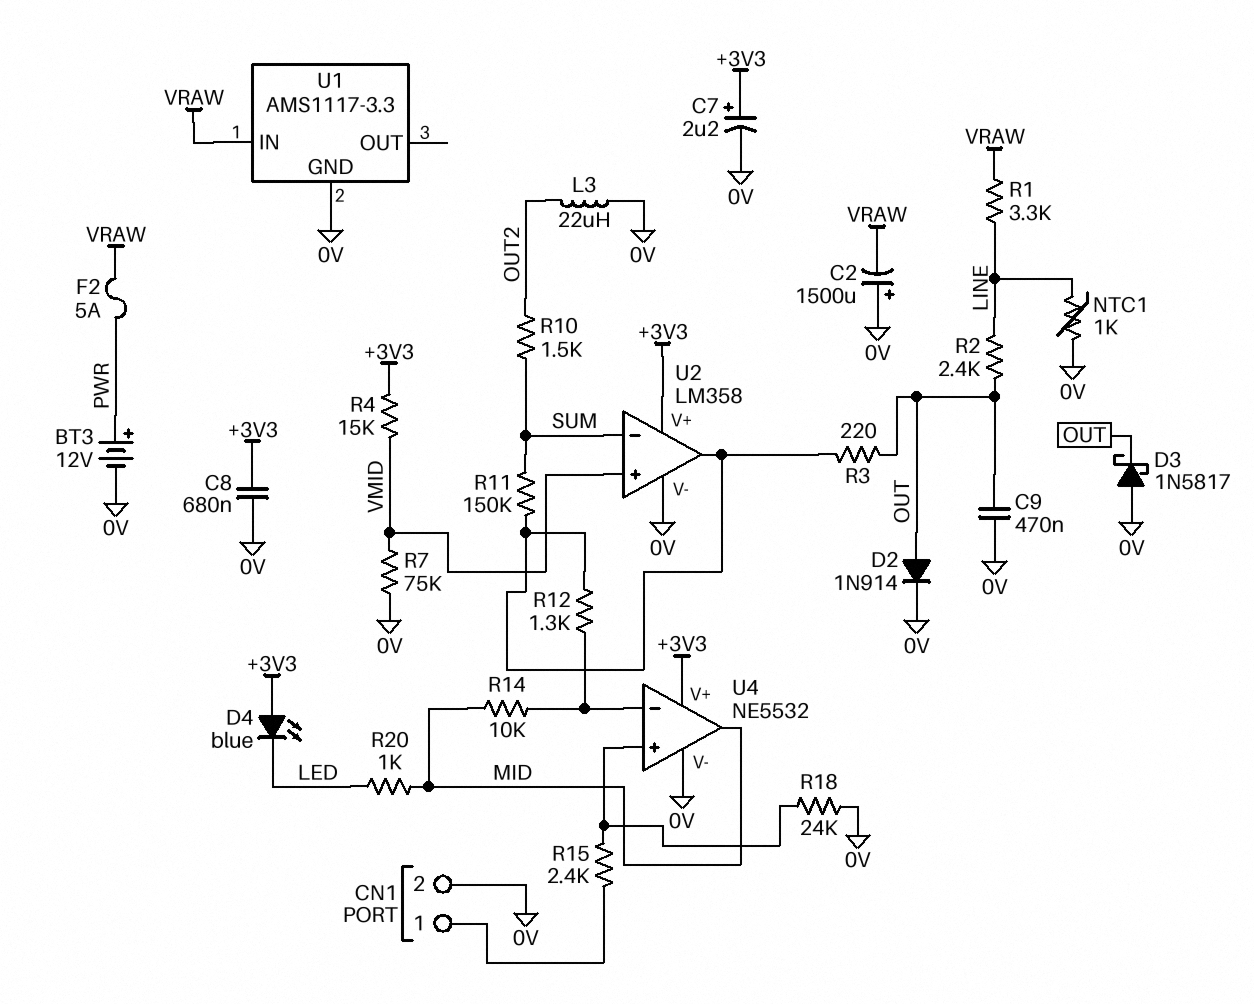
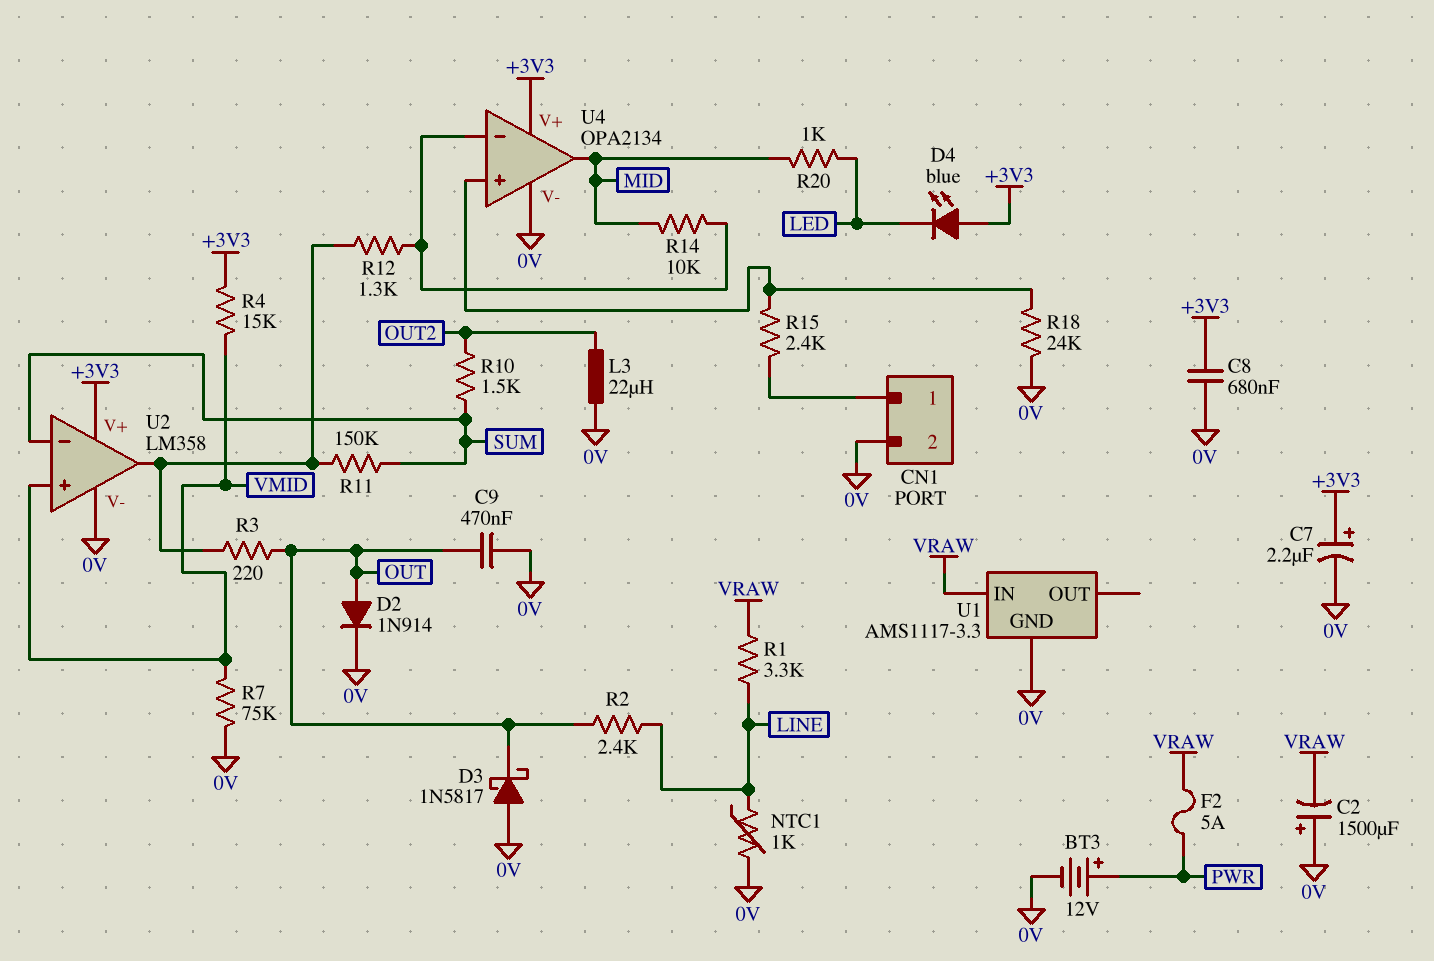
U4: NE5532 -> OPA2134

